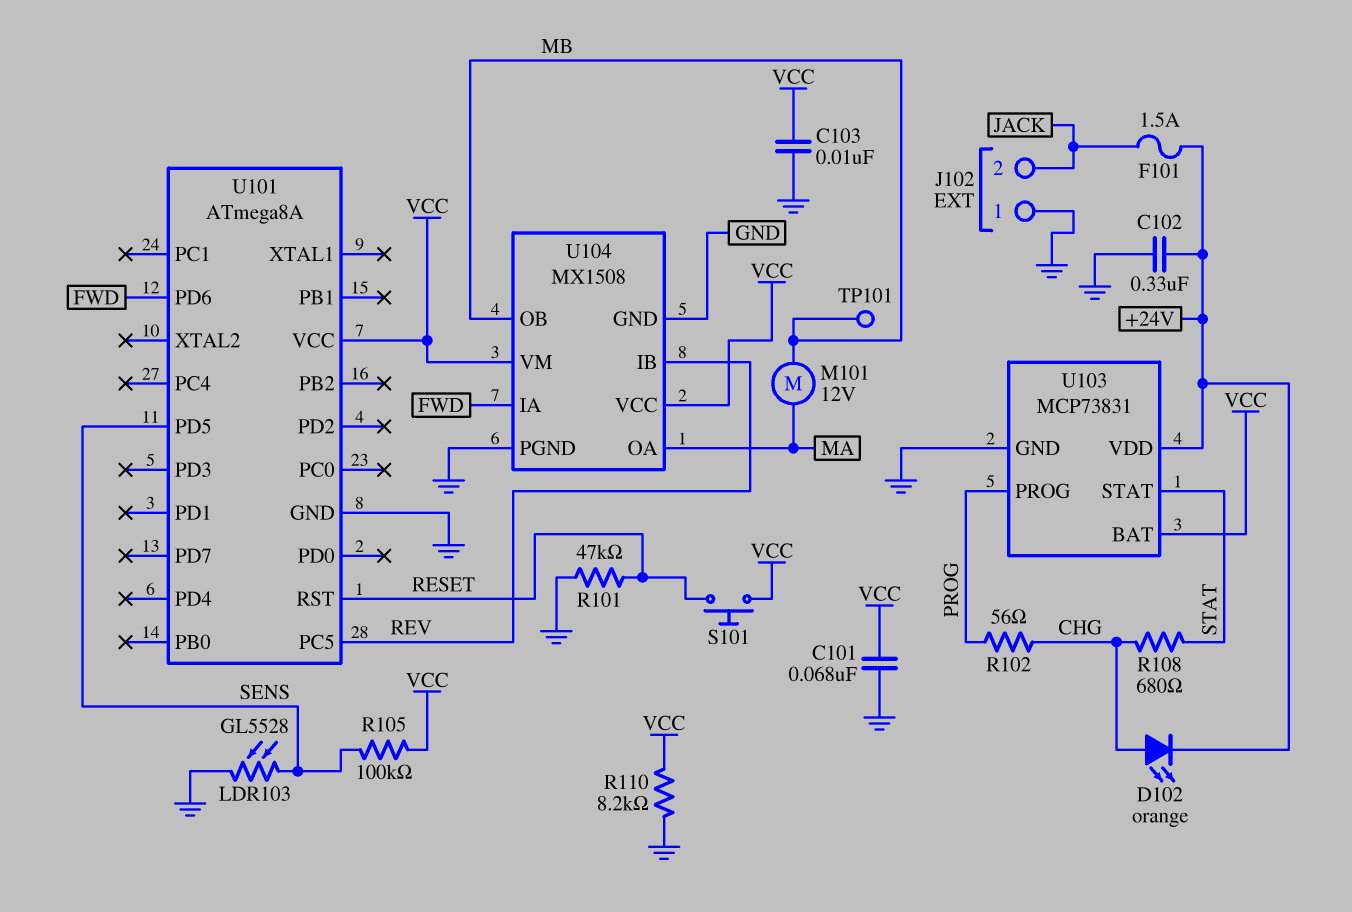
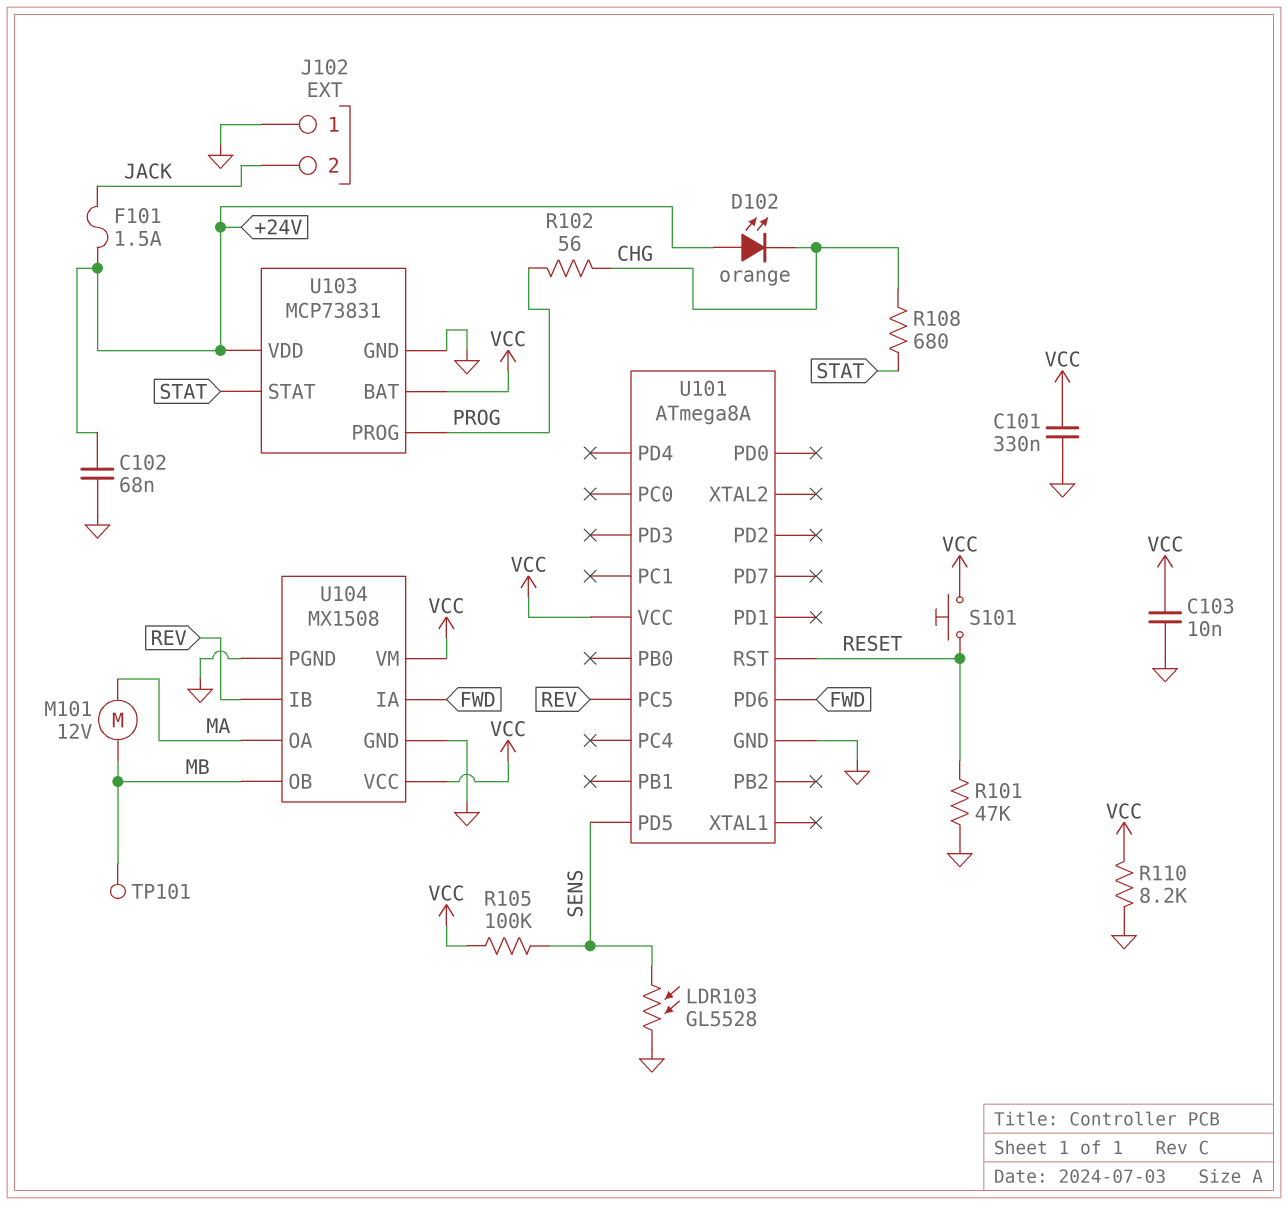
C101: 68nF (GND, VCC) -> 330nF (GND, VCC)
C102: 330nF (+24V, GND) -> 68nF (+24V, GND)
D102: LED orange (A CHG, K +24V) -> LED orange (A +24V, K CHG)

